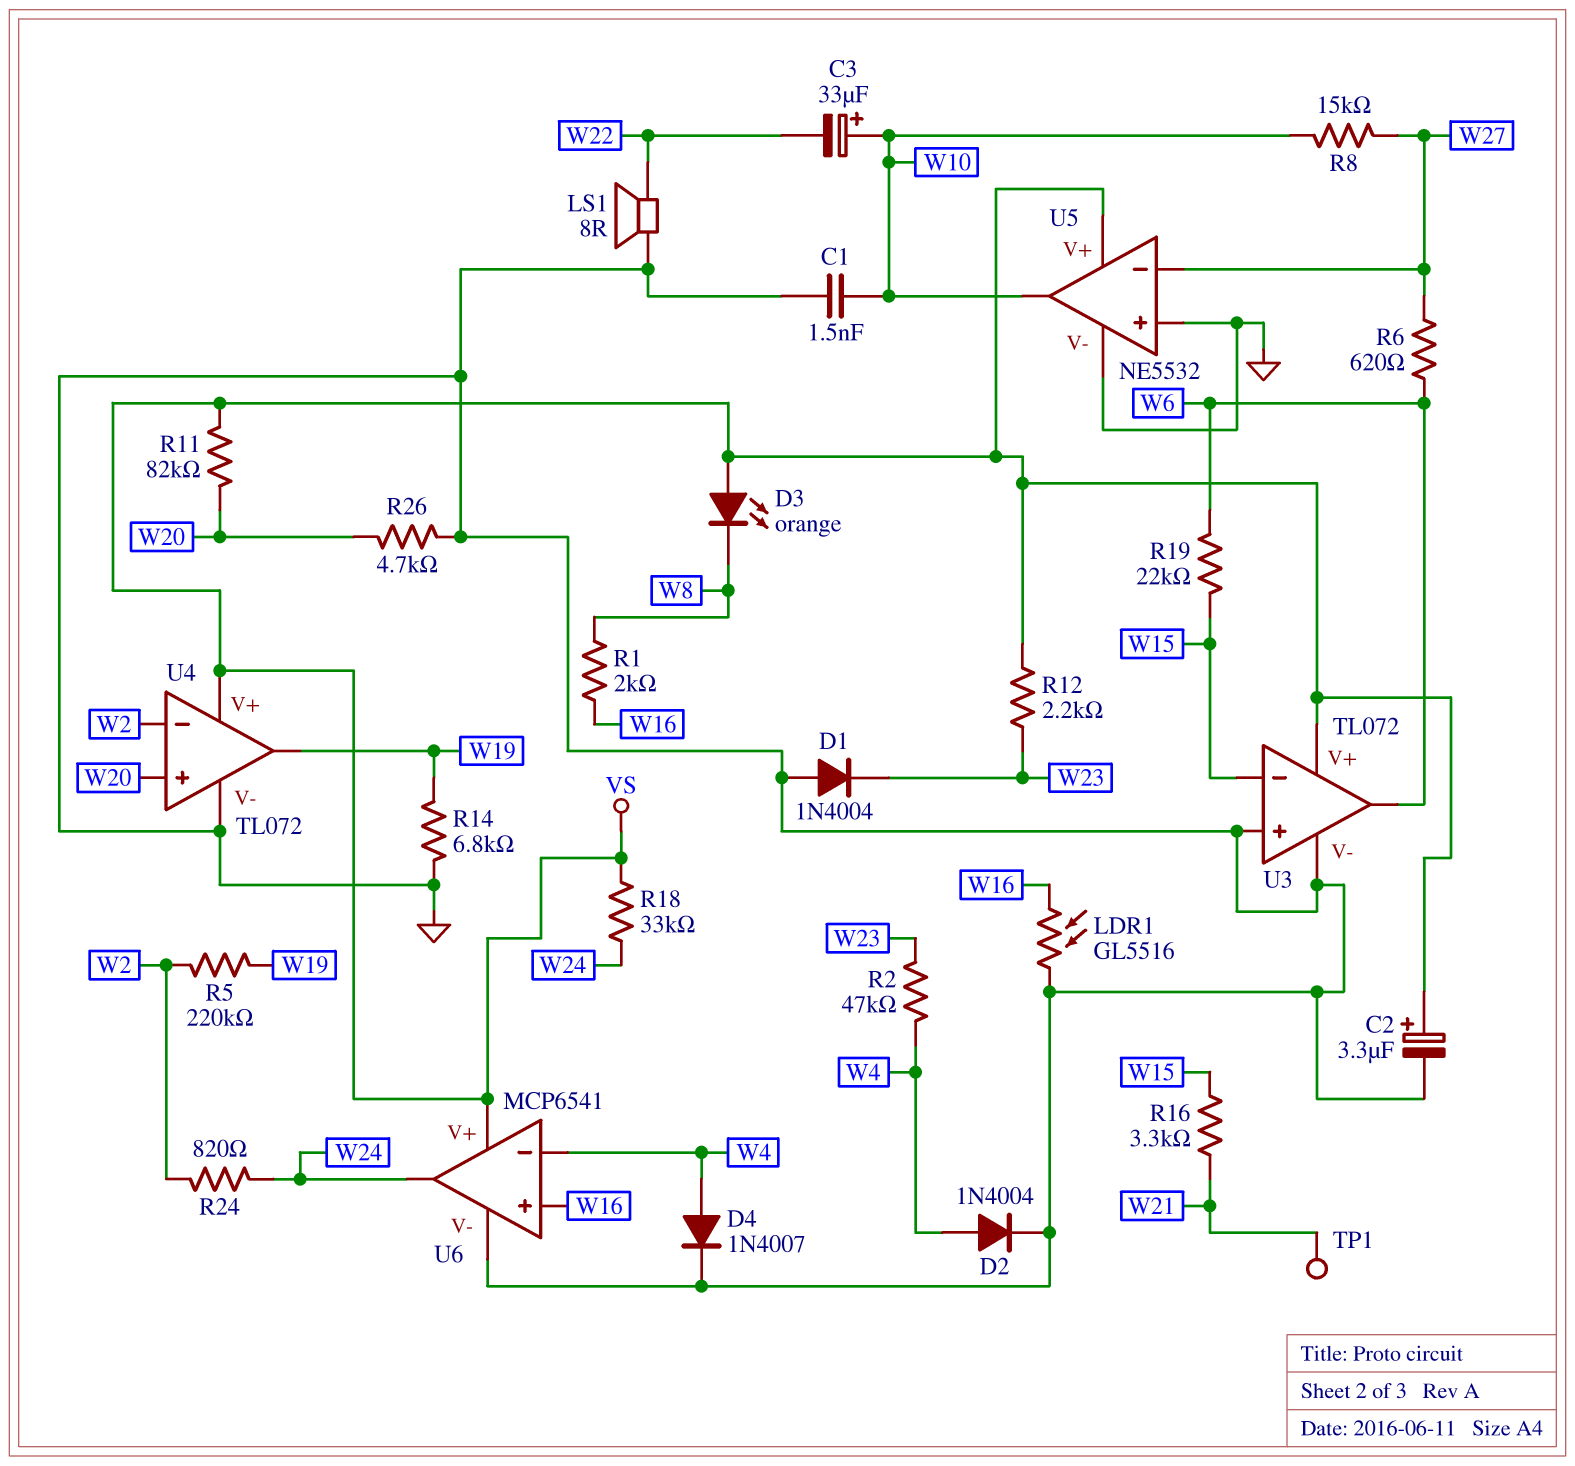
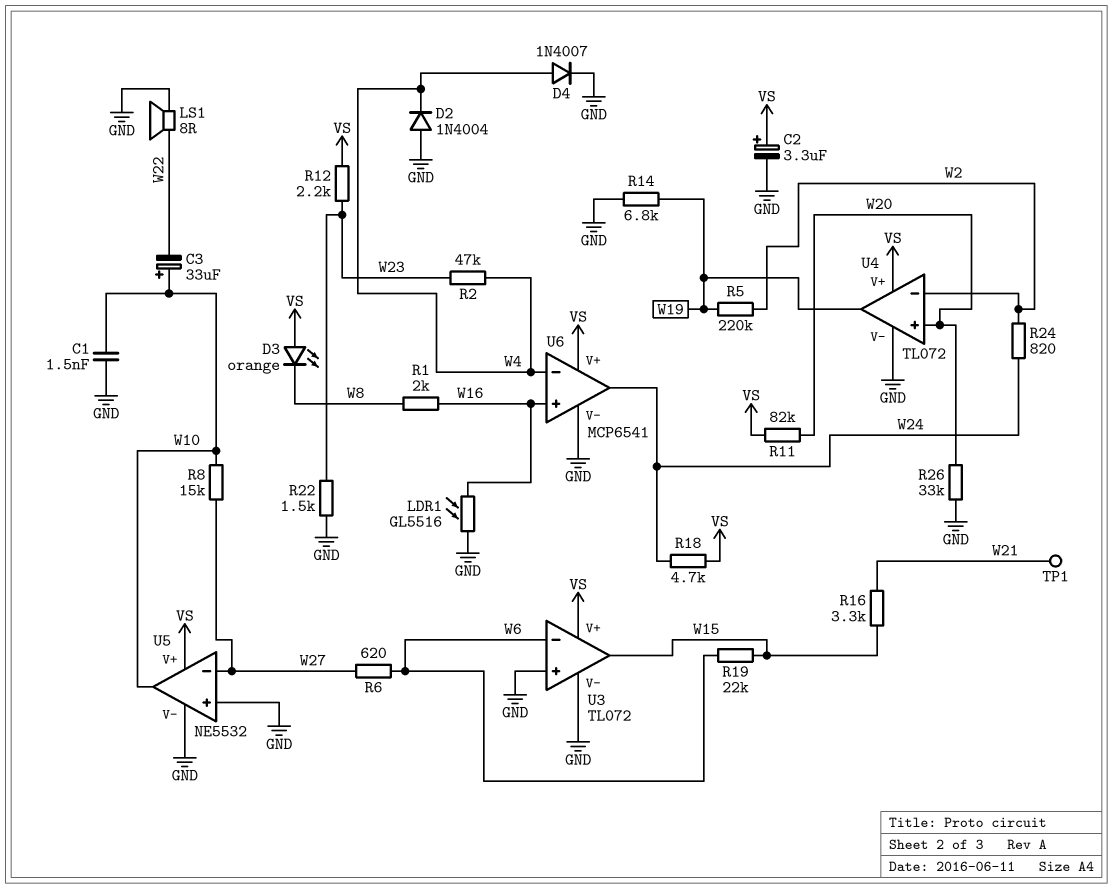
D1: diode 1N4004 (A GND, K W23) -> none
D2: diode 1N4004 (A W4, K GND) -> diode 1N4004 (A GND, K W4)
R18: 33k (VS, W24) -> 4.7k (VS, W24)
R22: none -> 1.5k (GND, W23)
R26: 4.7k (GND, W20) -> 33k (GND, W20)
U3 pin in-: W15 -> W6
U3 pin out: W6 -> W15

